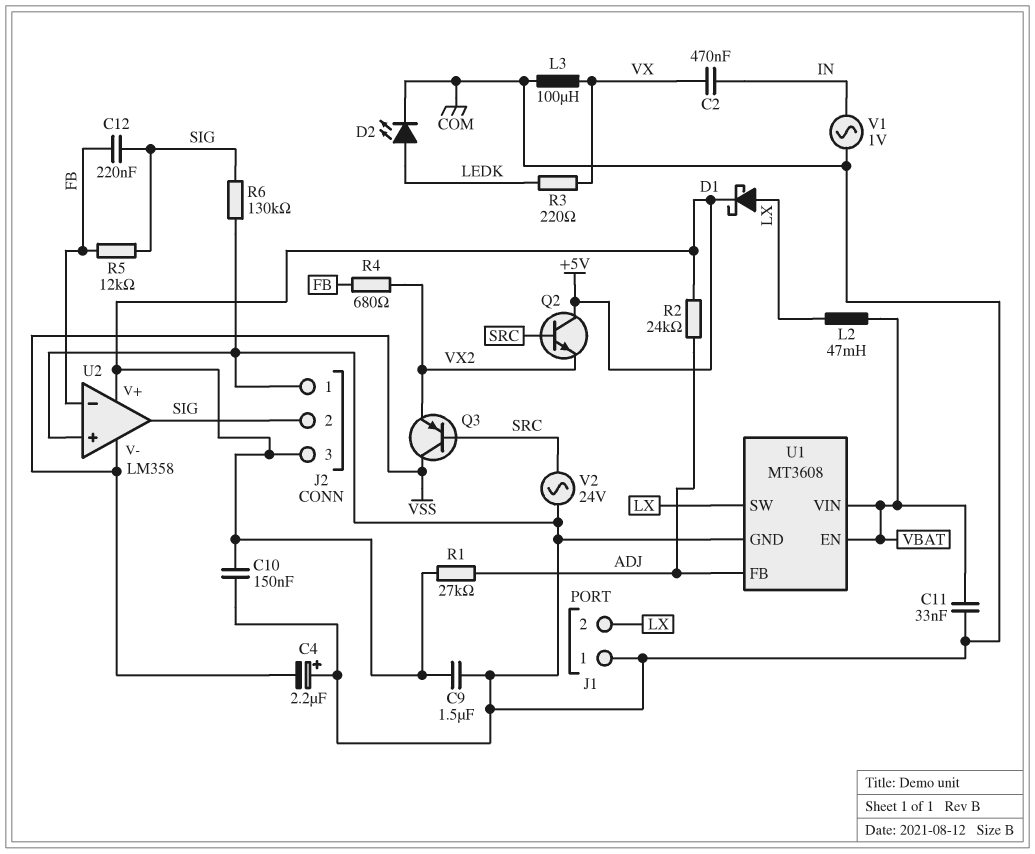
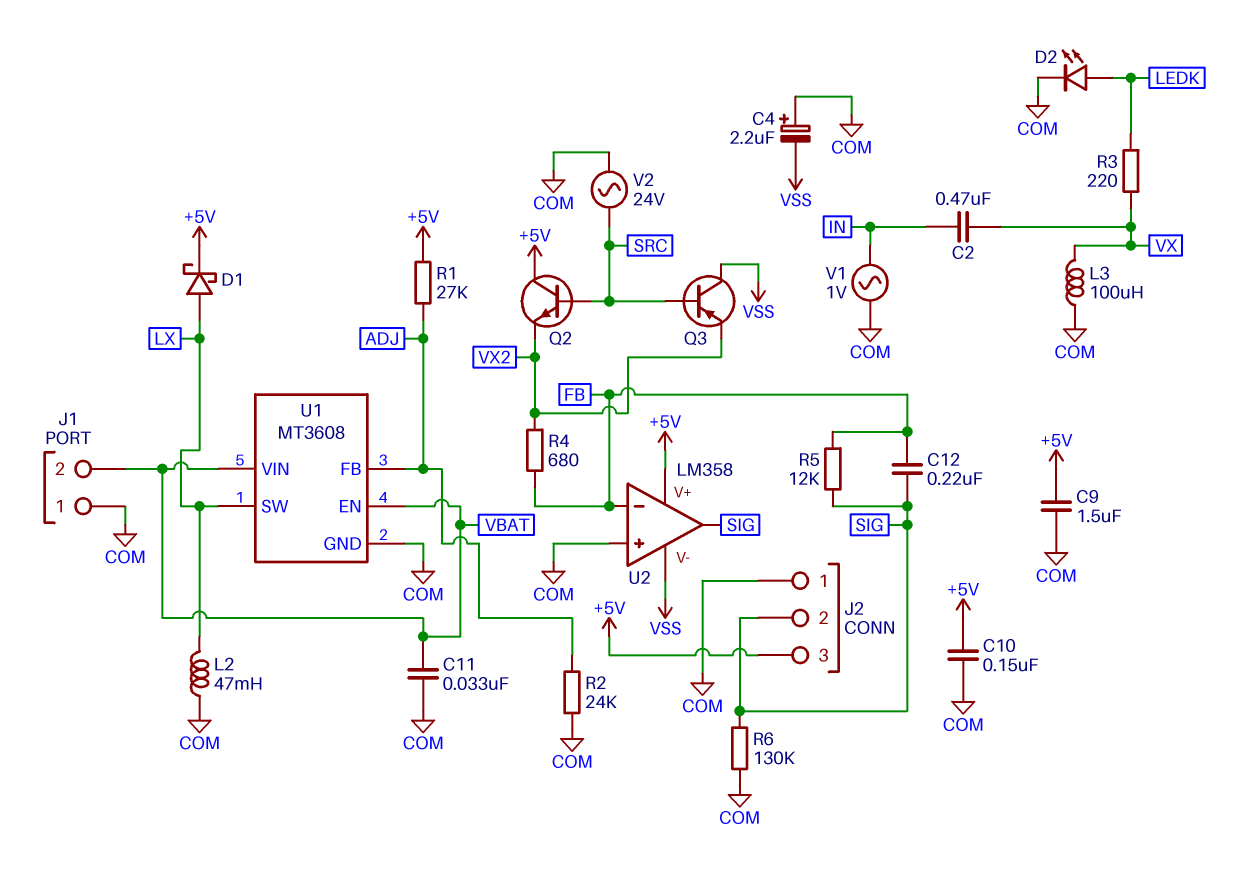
J1 pin 2: LX -> VBAT
L2: 47mH (LX, VBAT) -> 47mH (COM, LX)
R2: 24k (+5V, ADJ) -> 24k (ADJ, COM)

